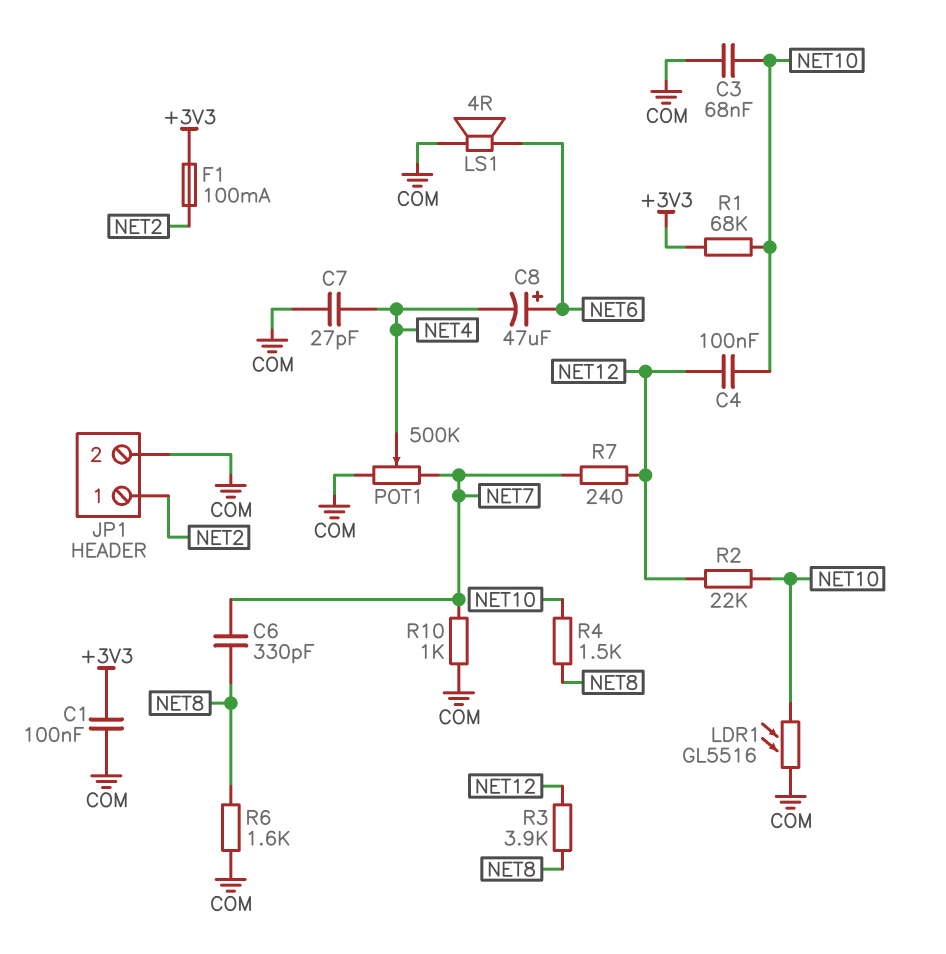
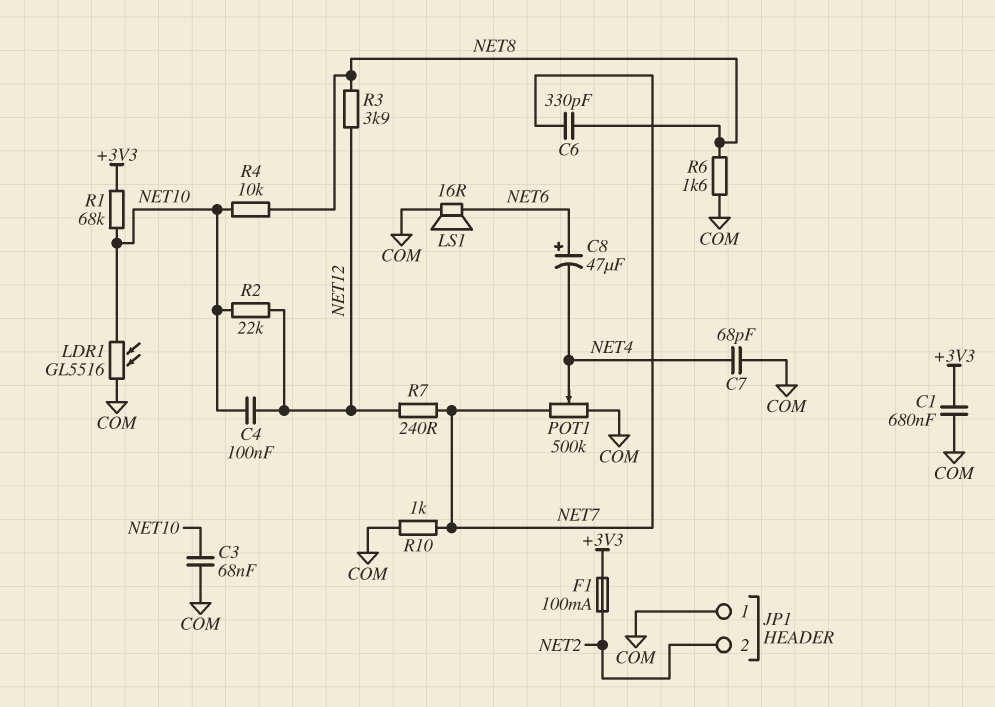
C1: 100nF (+3V3, COM) -> 680nF (+3V3, COM)
C7: 27pF (COM, NET4) -> 68pF (COM, NET4)
JP1 pin 1: NET2 -> COM
JP1 pin 2: COM -> NET2
LS1: speaker 4R (COM, NET6) -> speaker 16R (COM, NET6)
R4: 1.5k (NET8, NET10) -> 10k (NET8, NET10)

